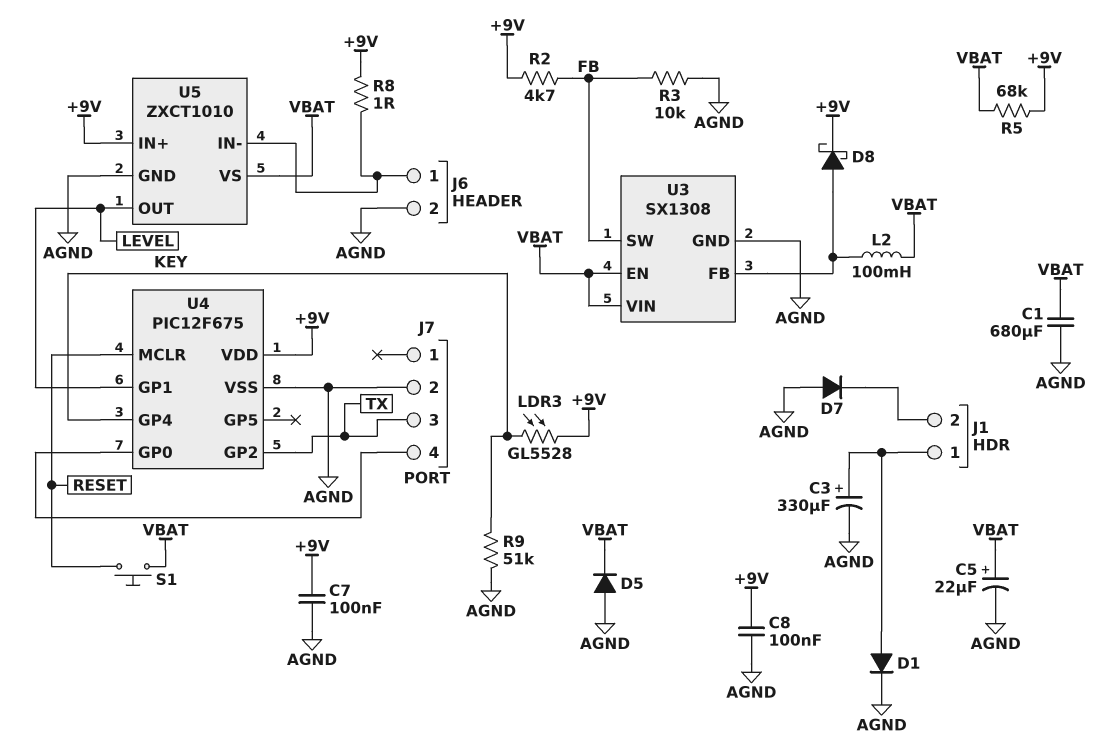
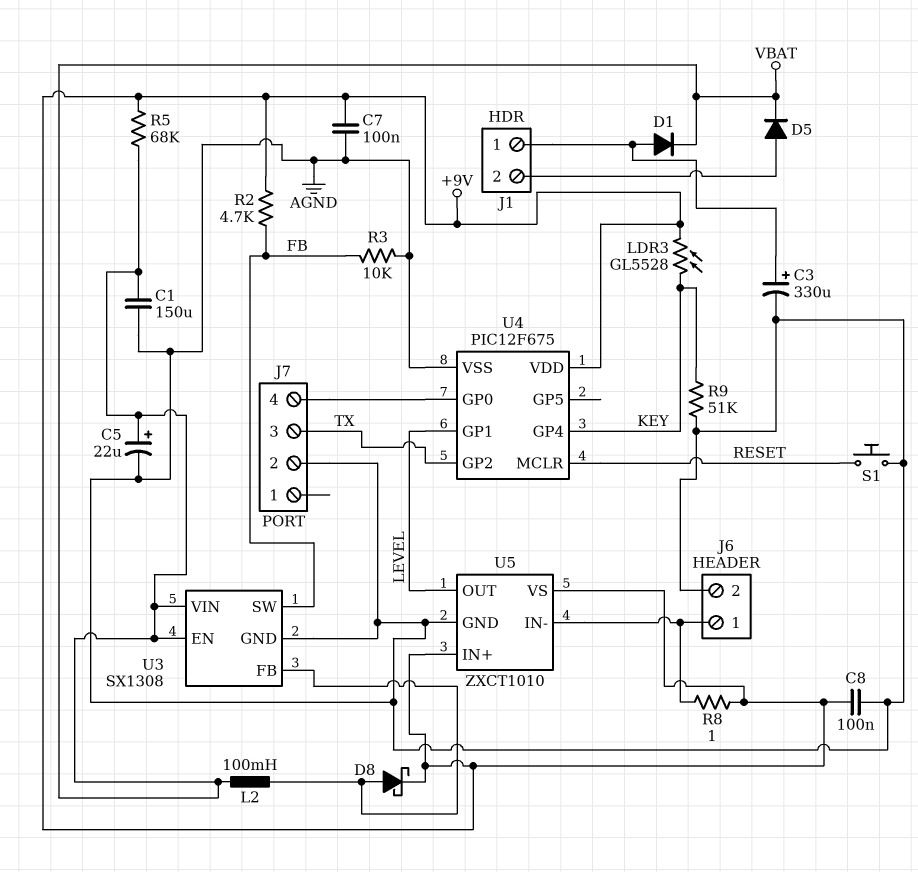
C1: 680uF (AGND, VBAT) -> 150uF (AGND, VBAT)
D1: diode (A J1/1, K AGND) -> diode (A J1/1, K VBAT)
D5: diode (A AGND, K VBAT) -> diode (A J1/2, K VBAT)
D7: diode (A AGND, K J1/2) -> none
S1: button (RESET, VBAT) -> button (AGND, RESET)
U5 pin VS: VBAT -> +9V

